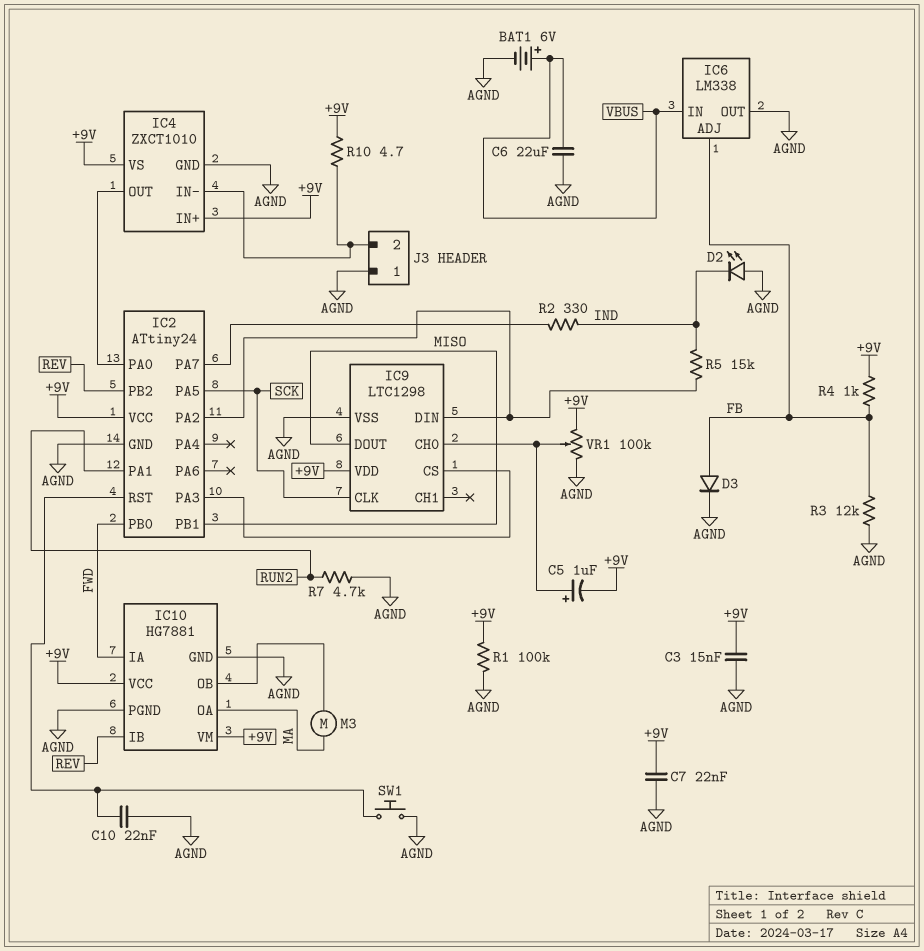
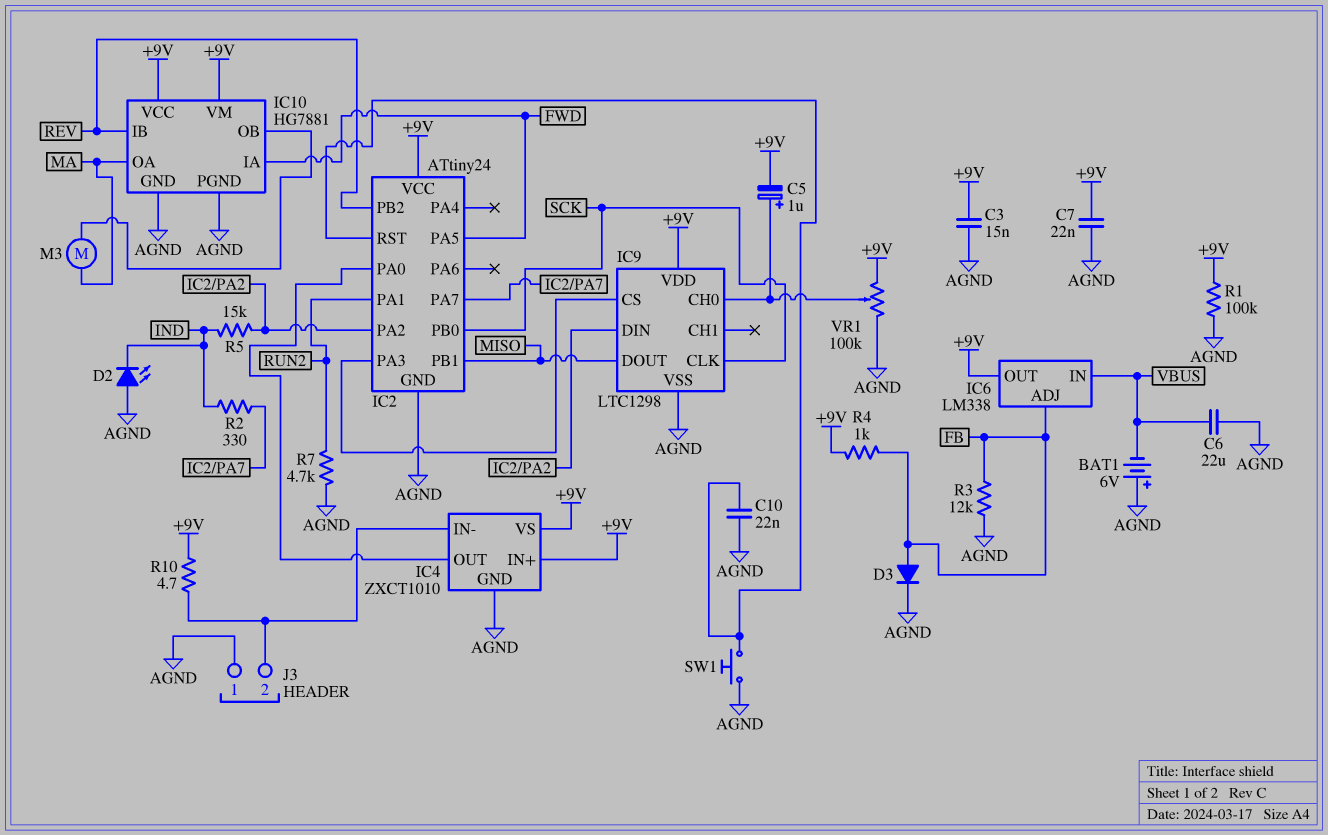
BAT1: 6V (plus VBUS, minus AGND) -> 6V (plus AGND, minus VBUS)
IC2 pin PA5: SCK -> FWD
IC2 pin PB0: FWD -> SCK
IC6 pin OUT: AGND -> +9V

